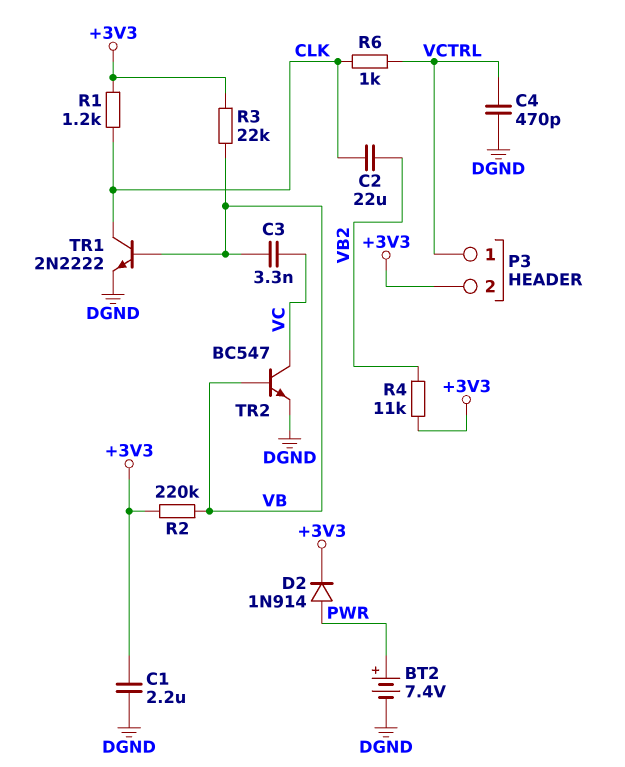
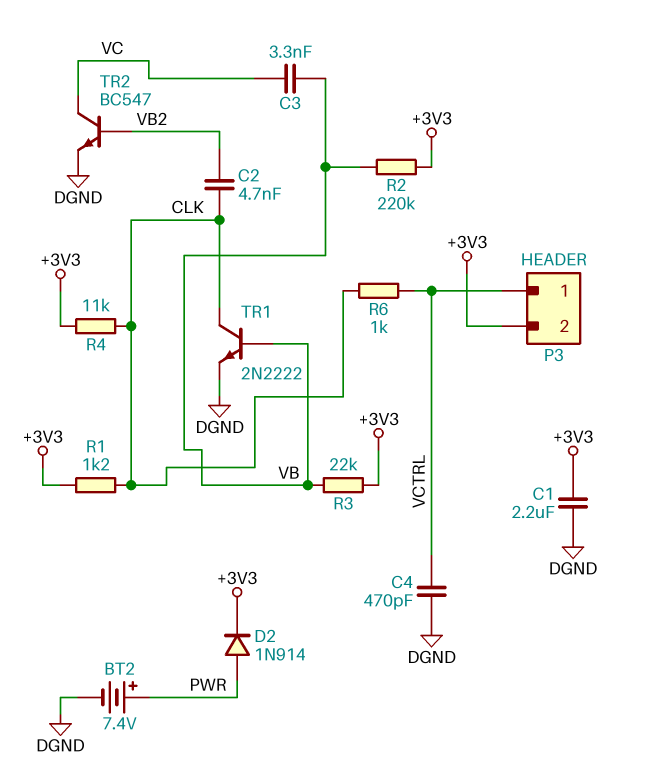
C2: 22uF (CLK, VB2) -> 4.7nF (CLK, VB2)
R4: 11k (+3V3, VB2) -> 11k (+3V3, CLK)
TR2: NPN BC547 (B VB, C VC, E DGND) -> NPN BC547 (B VB2, C VC, E DGND)

